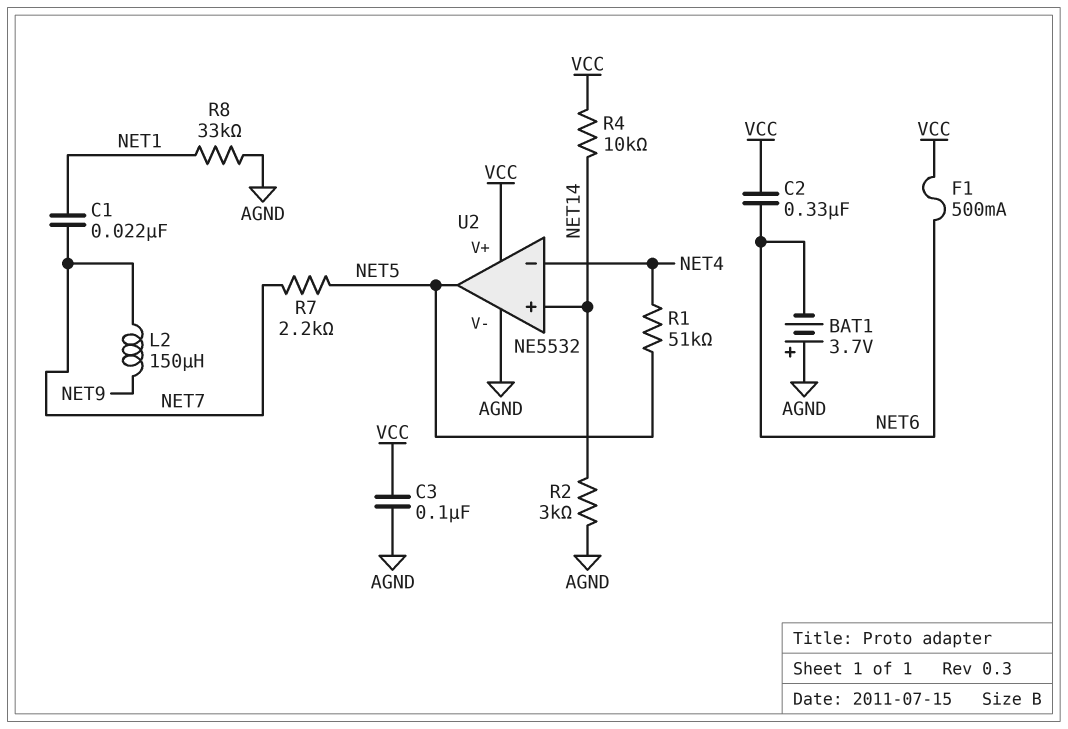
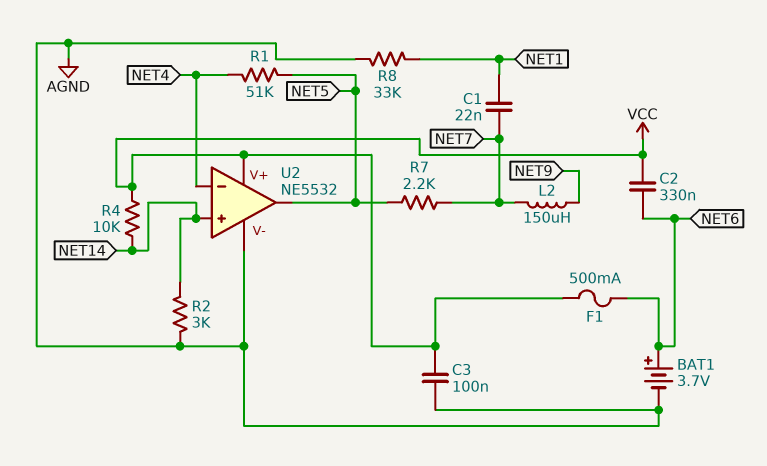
BAT1: 3.7V (plus AGND, minus NET6) -> 3.7V (plus NET6, minus AGND)

